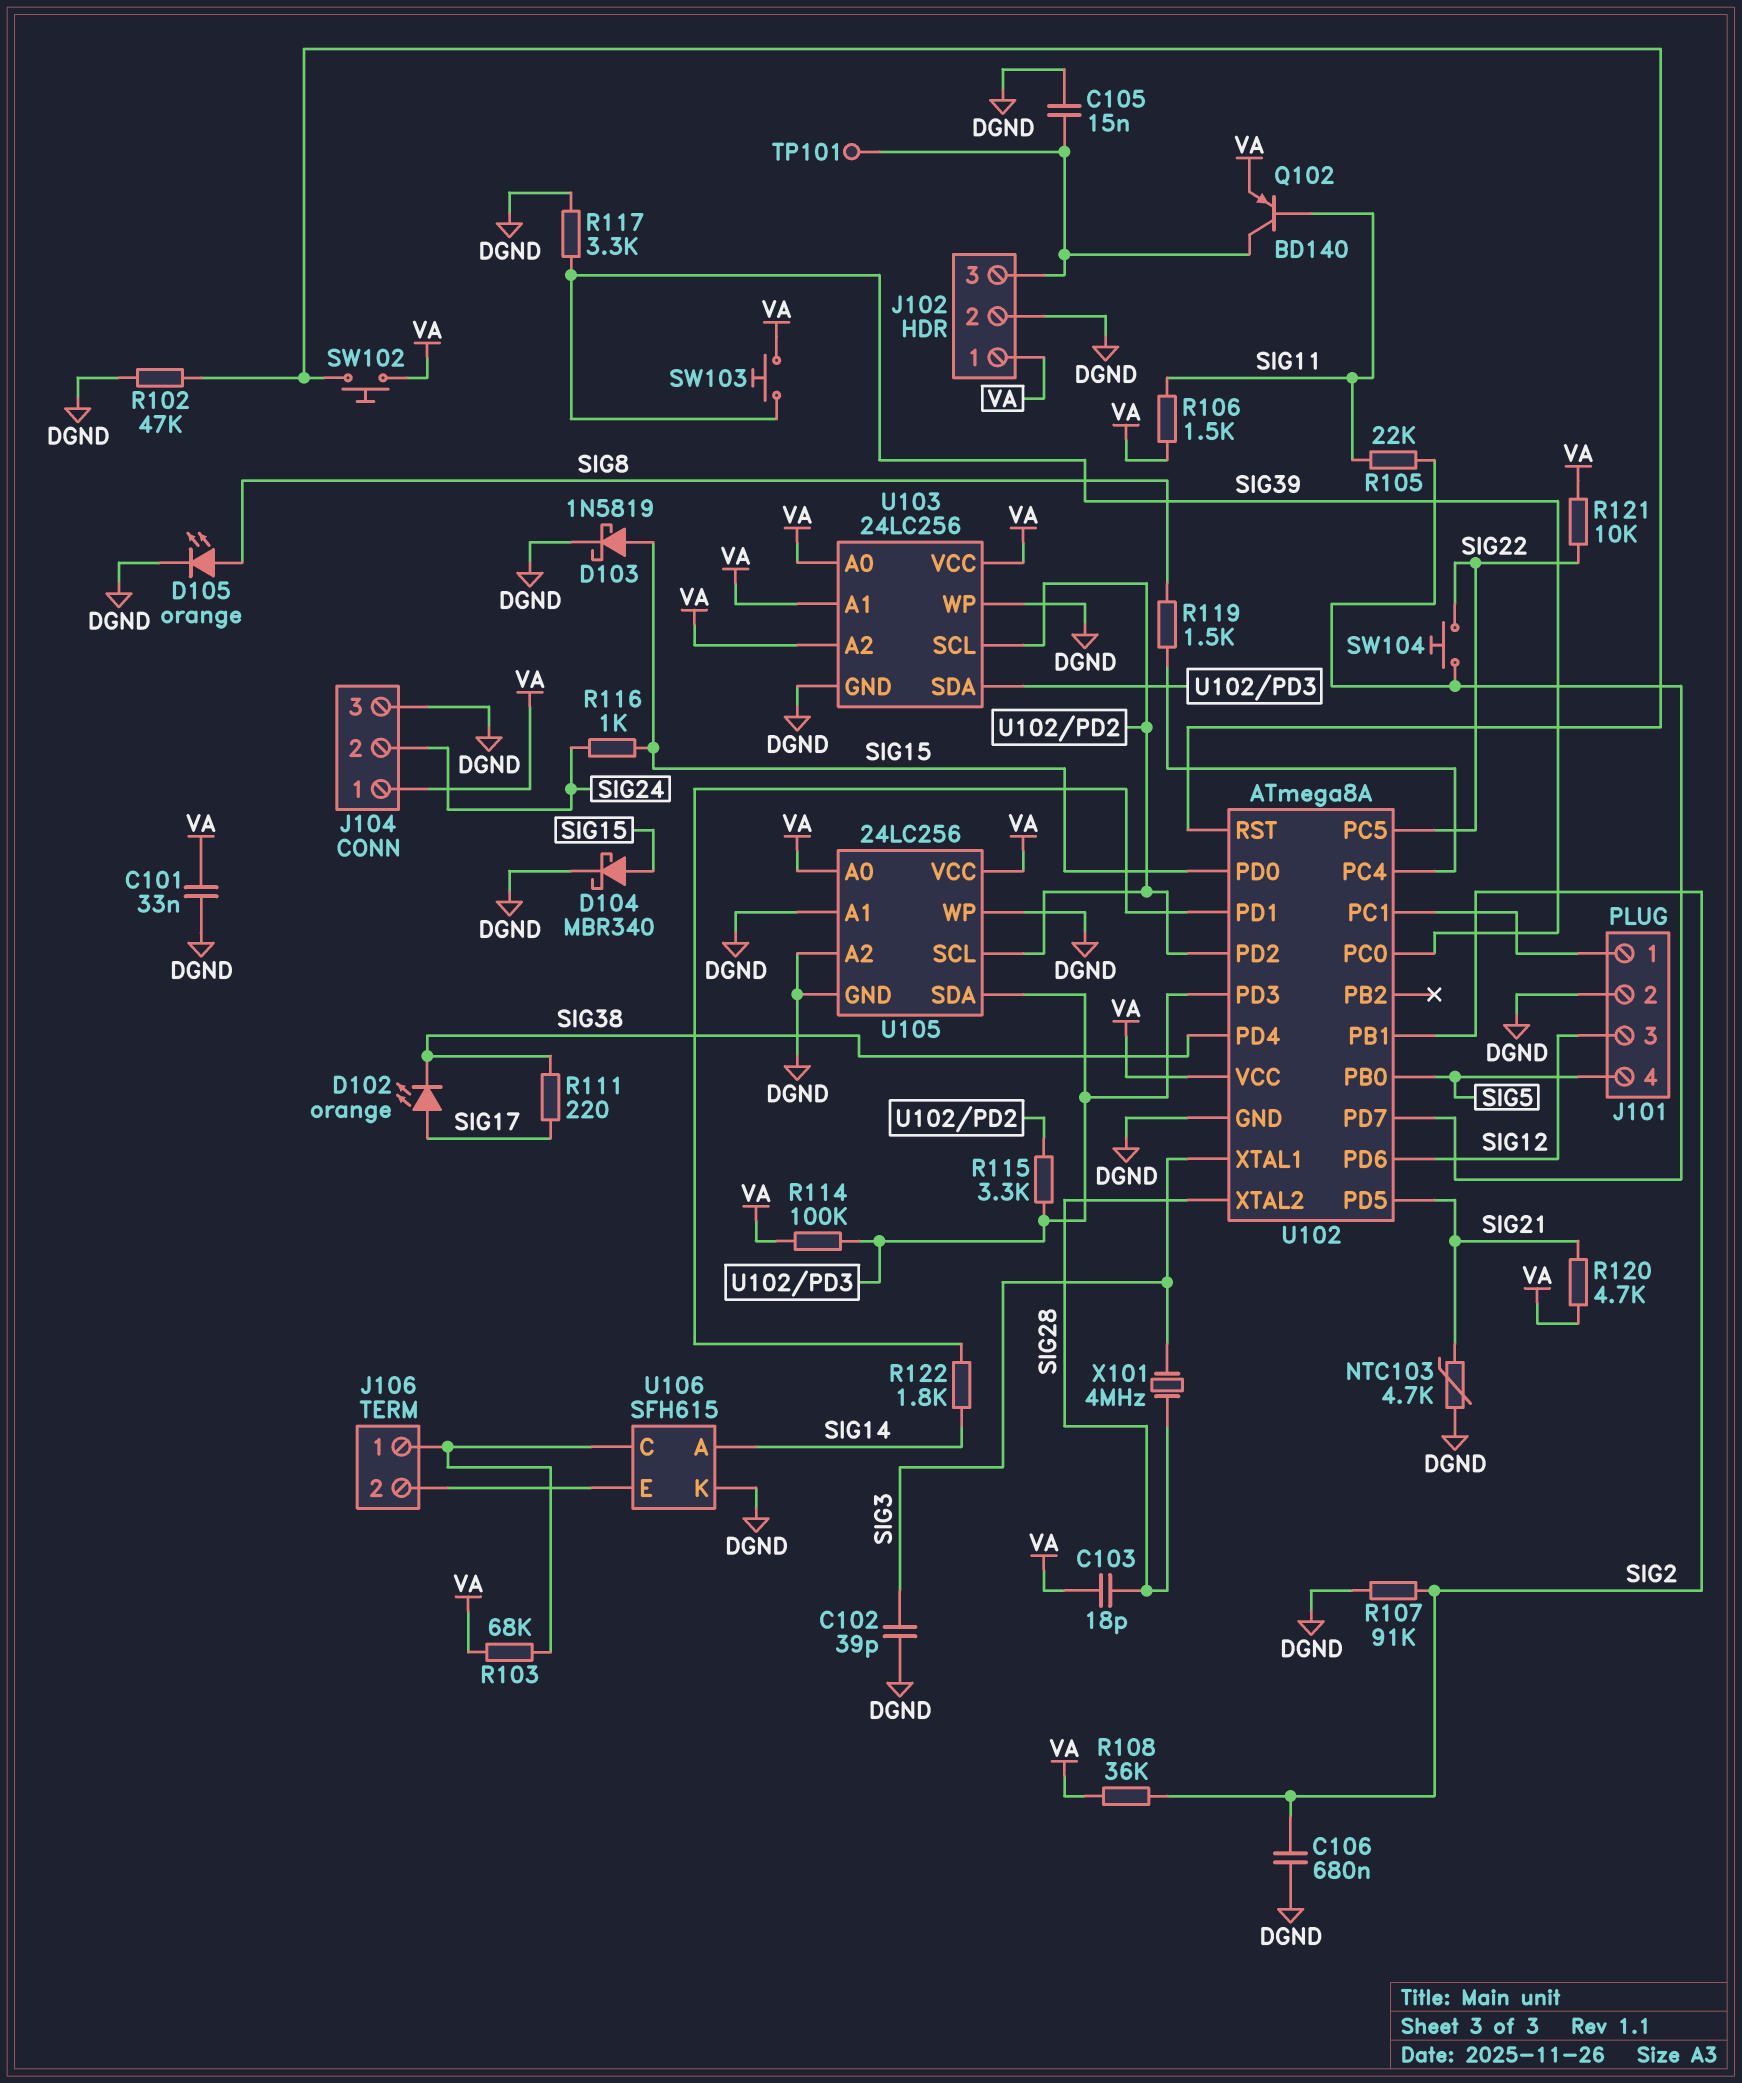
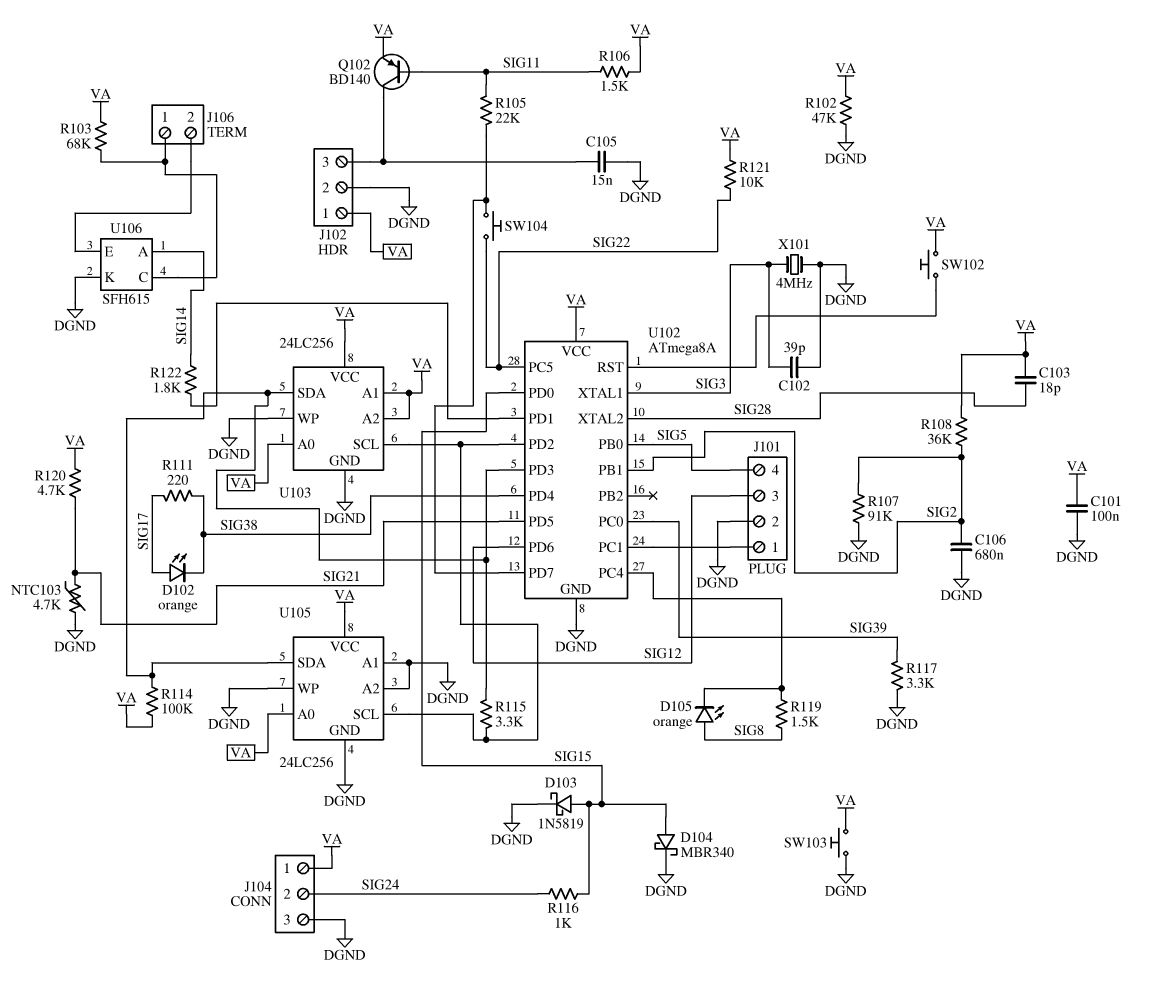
C101: 33nF (DGND, VA) -> 100nF (DGND, VA)
D105: LED orange (A SIG8, K DGND) -> LED orange (A SIG8, K U102/PC4)
R102: 47k (DGND, U102/RST) -> 47k (DGND, VA)
SW103: button (SIG39, VA) -> button (DGND, VA)
TP101: test point (J102/3) -> none
X101: 4MHz (SIG3, SIG28) -> 4MHz (DGND, SIG3)

